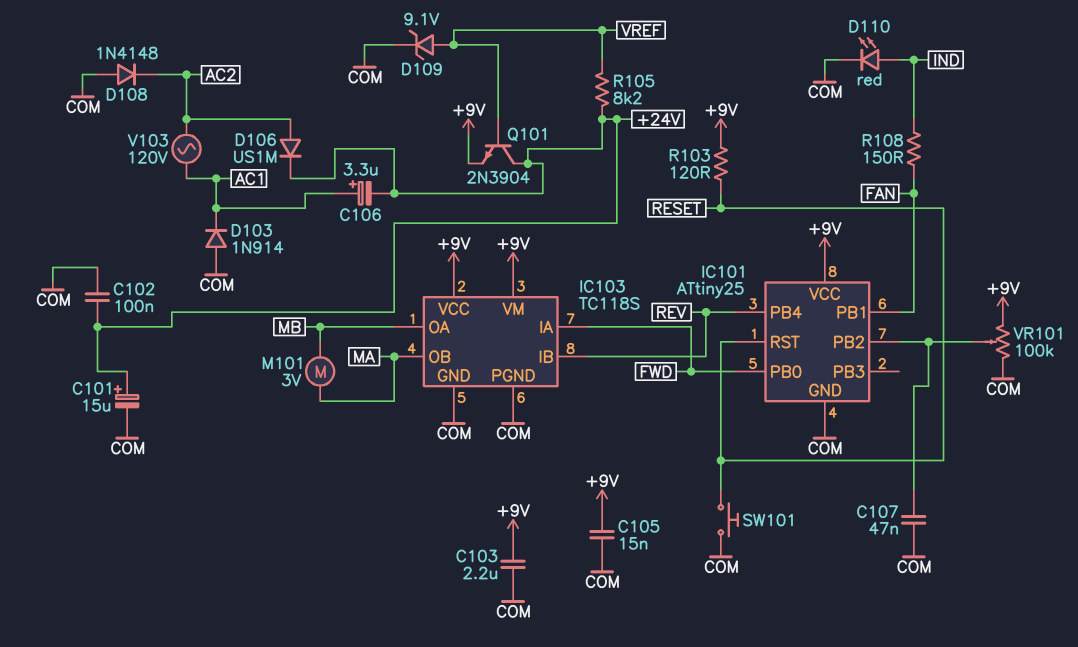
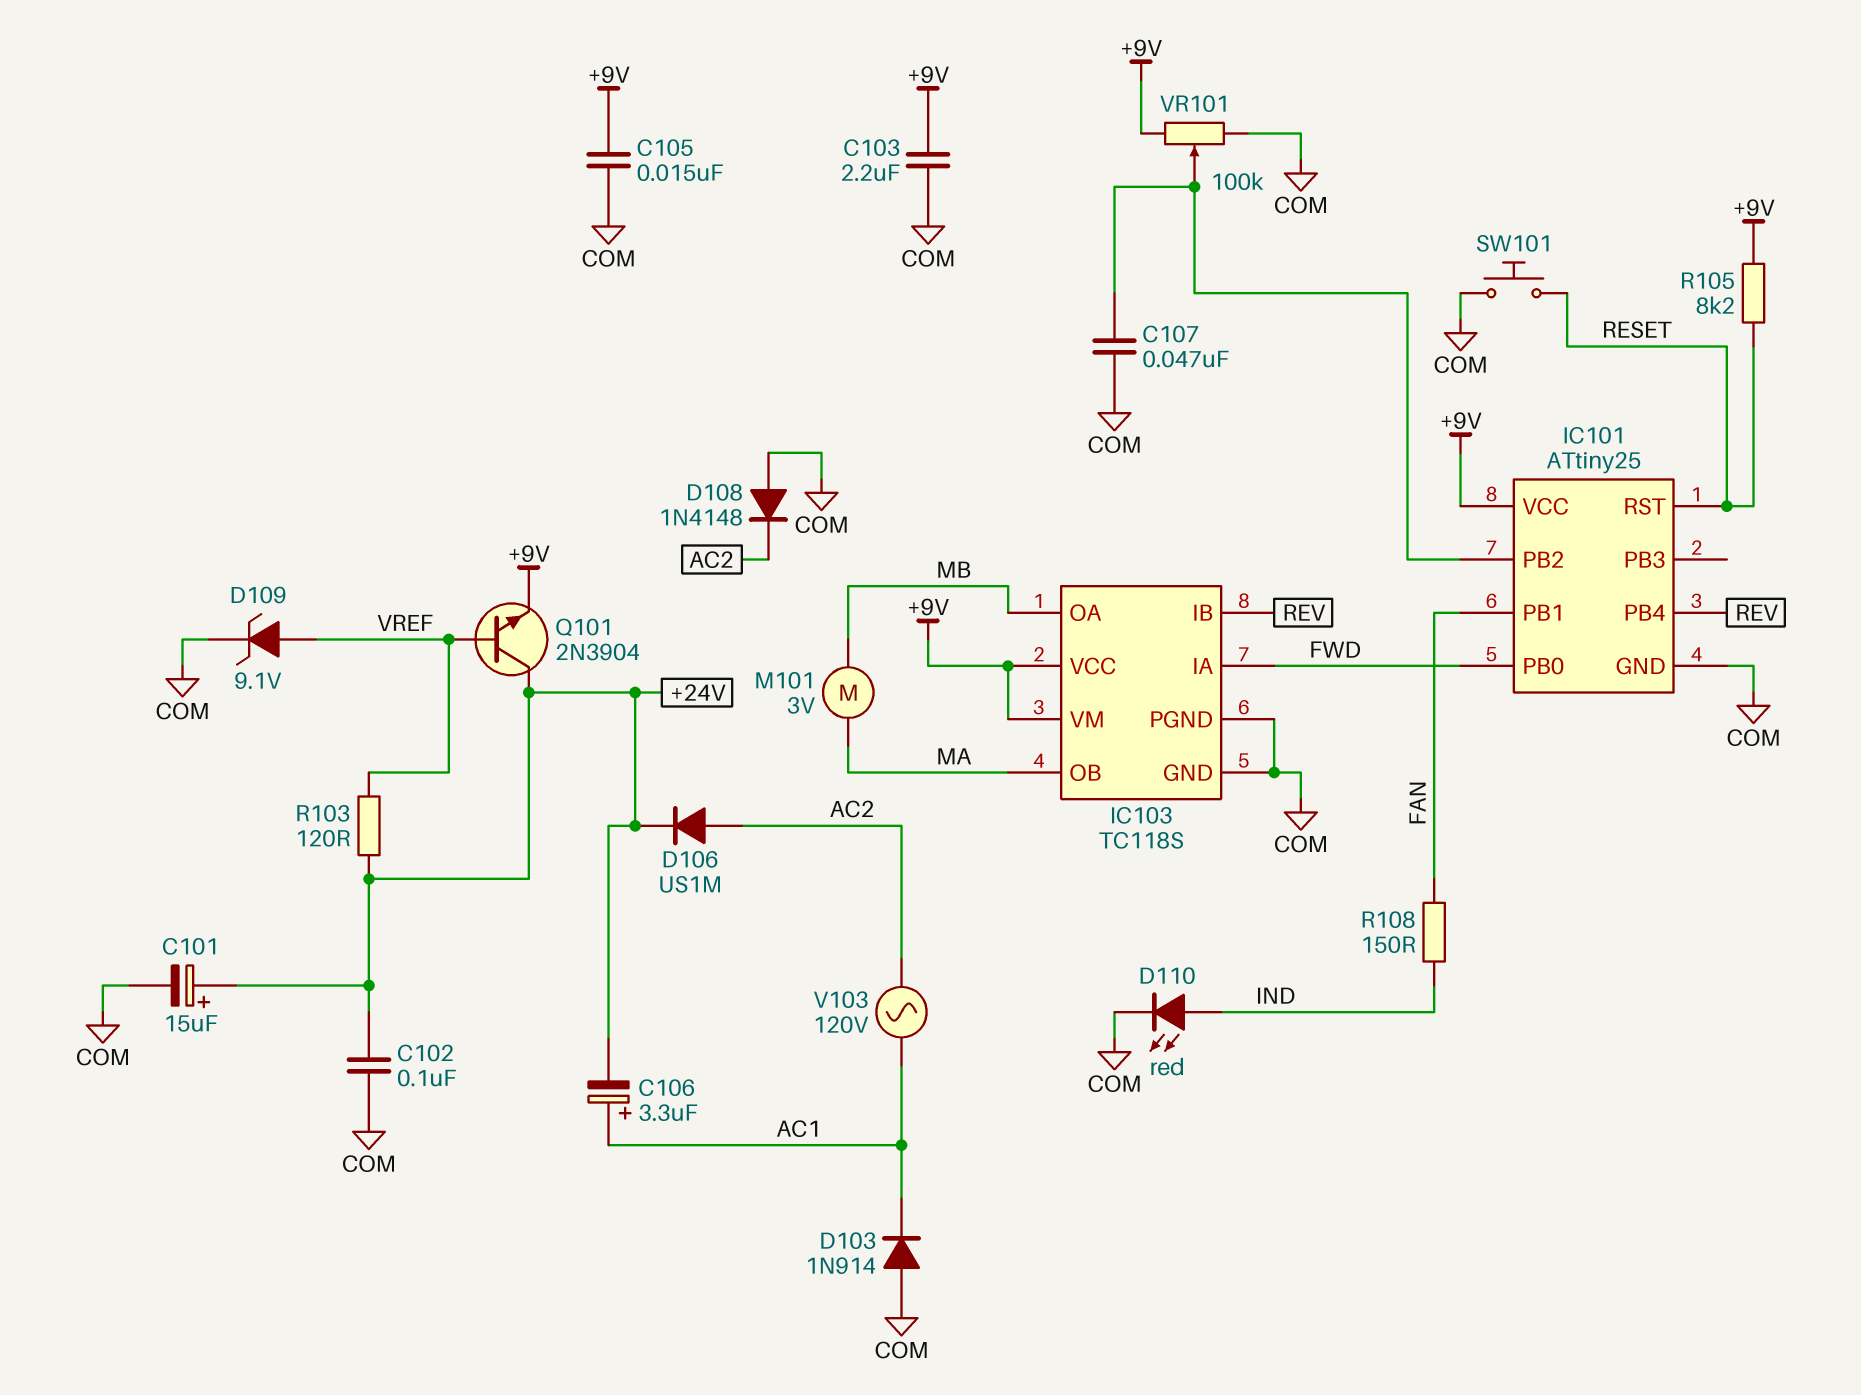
R103: 120 (+9V, RESET) -> 120 (+24V, VREF)
R105: 8.2k (+24V, VREF) -> 8.2k (+9V, RESET)

